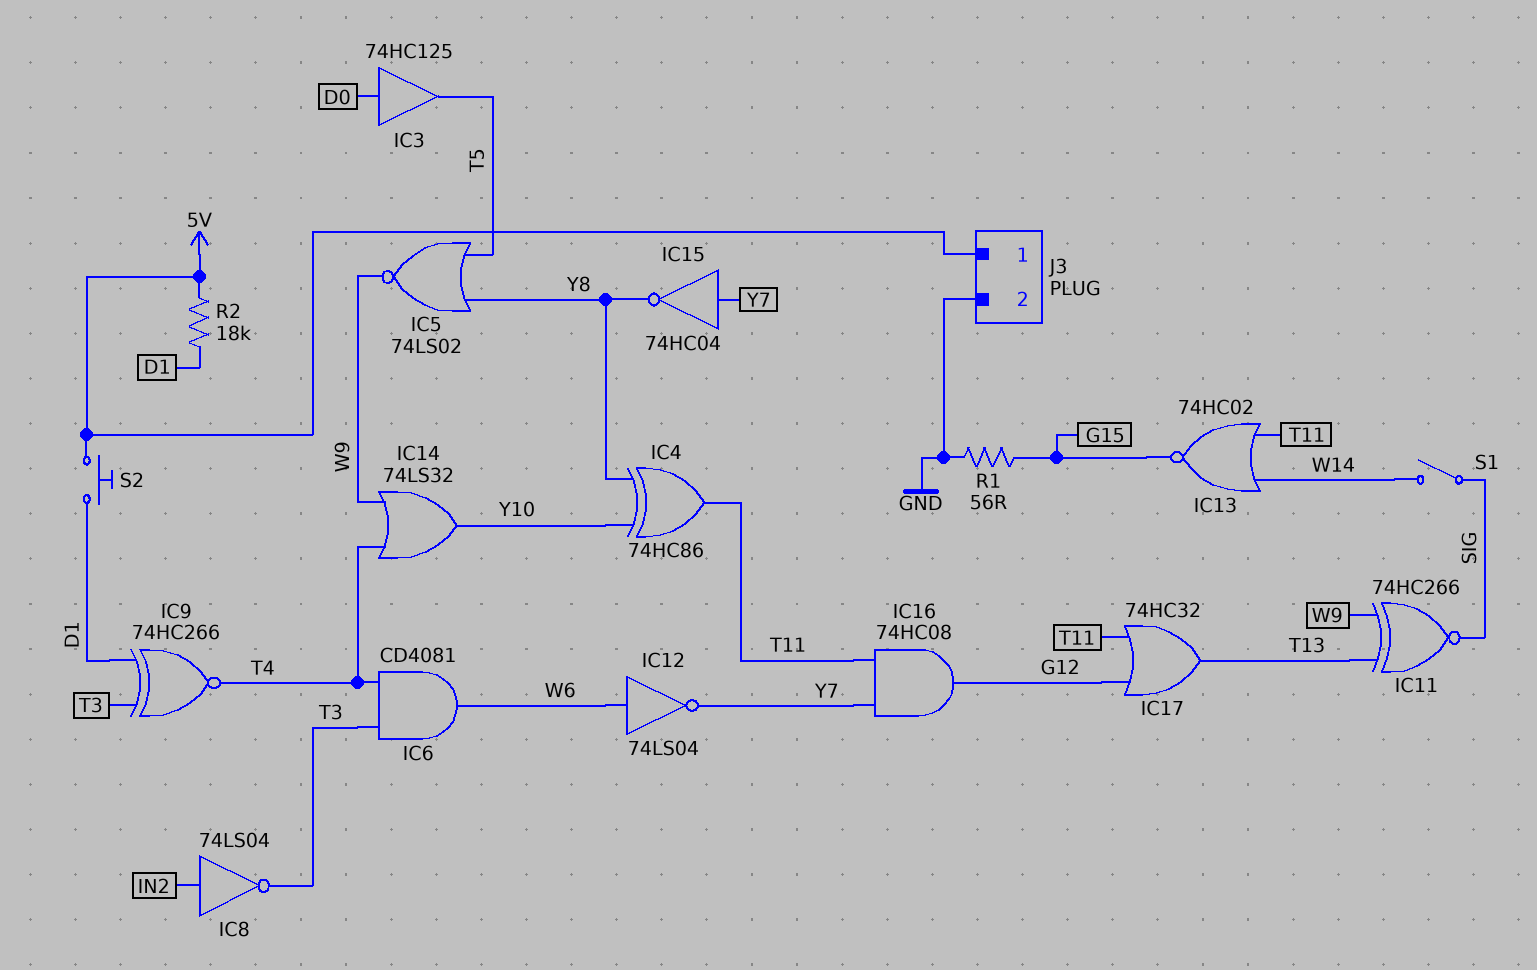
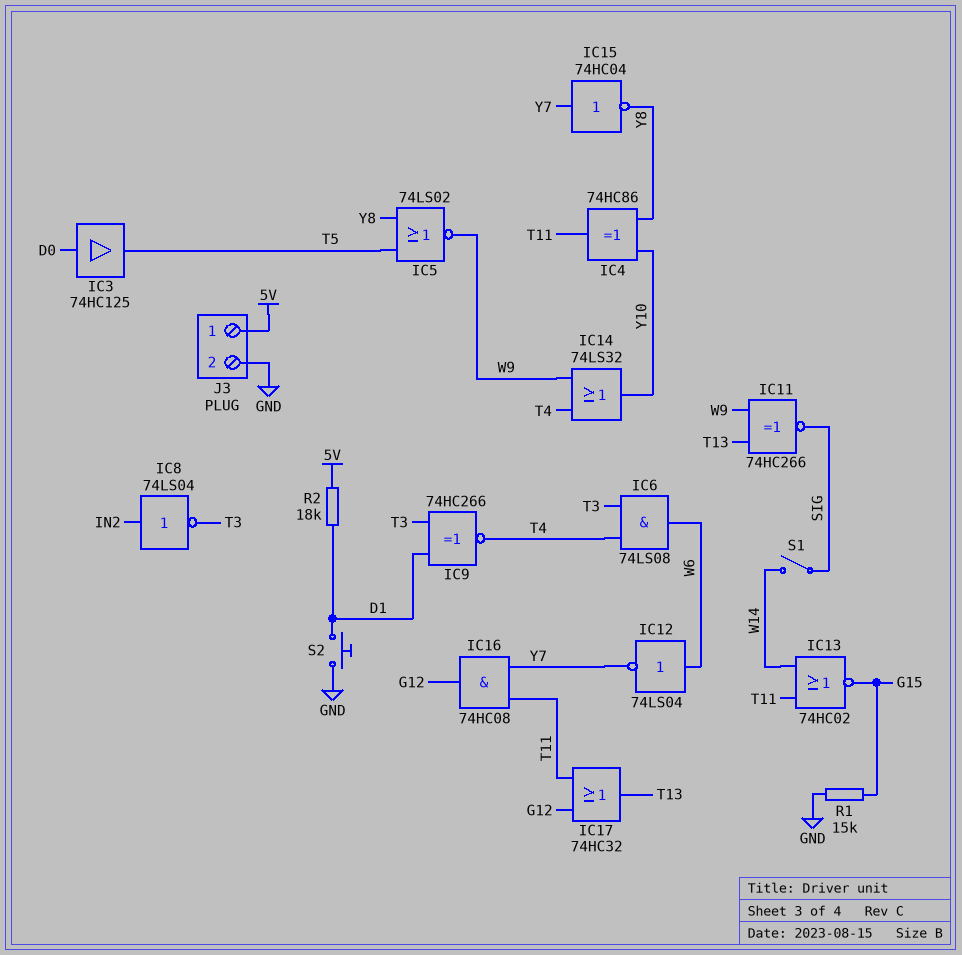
IC6: AND CD4081 (in T3, in T4, out W6) -> AND 74LS08 (in T3, in T4, out W6)
R1: 56 (G15, GND) -> 15k (G15, GND)
S2: button (5V, D1) -> button (D1, GND)

